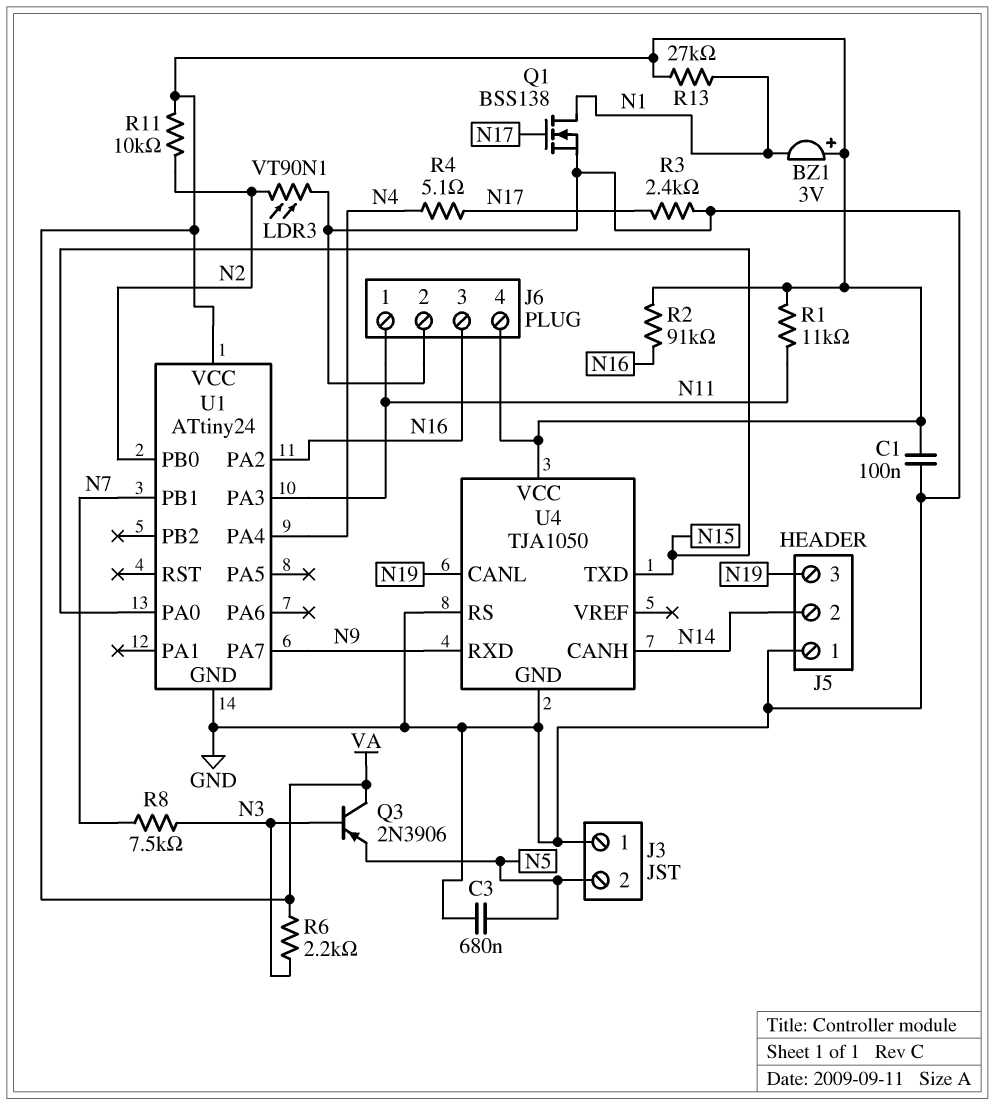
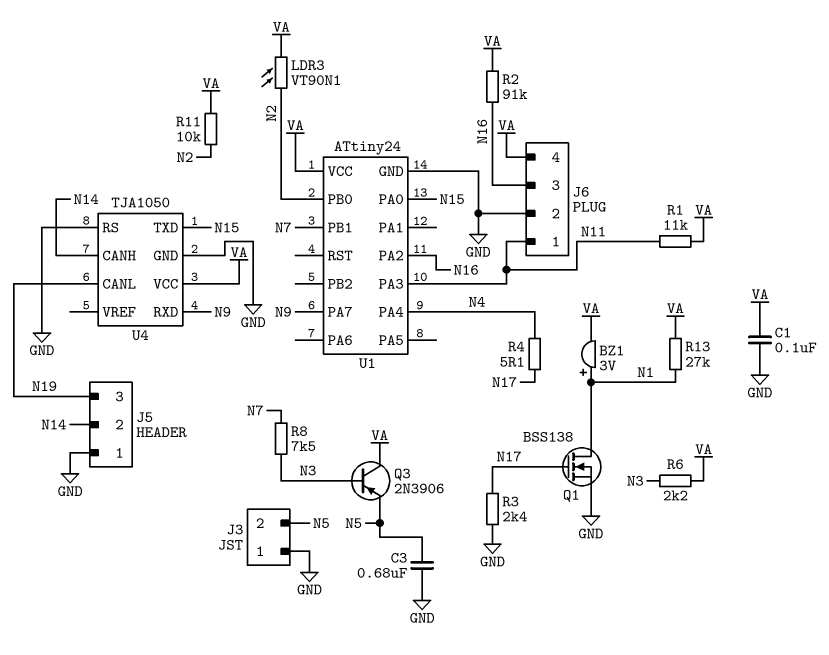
BZ1: buzzer 3V (plus VA, minus N1) -> buzzer 3V (plus N1, minus VA)
LDR3: VT90N1 (GND, N2) -> VT90N1 (N2, VA)

